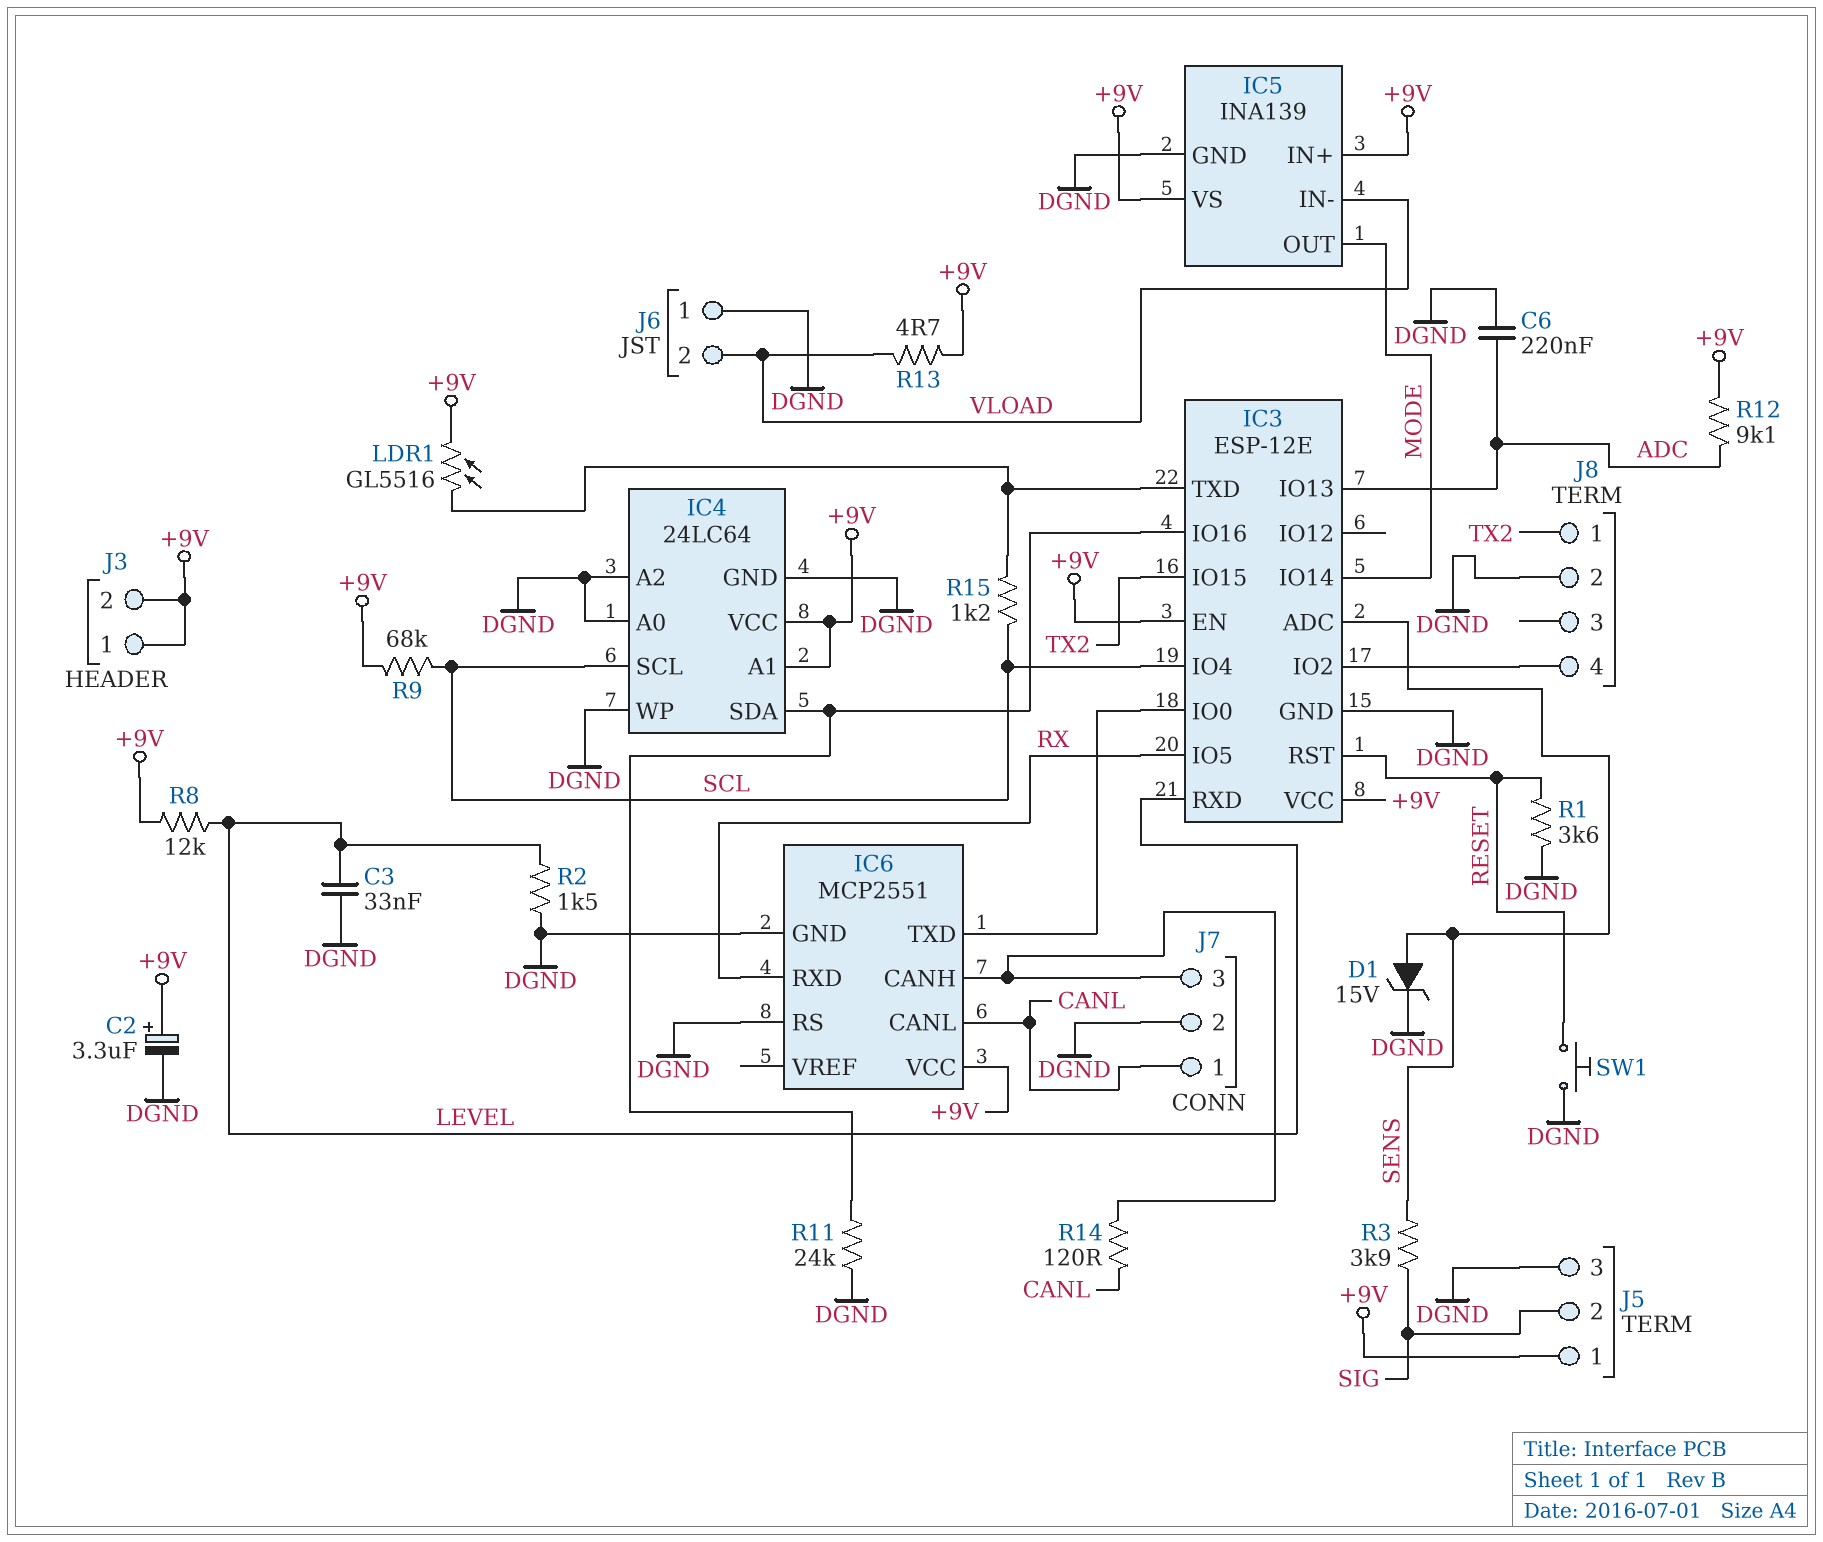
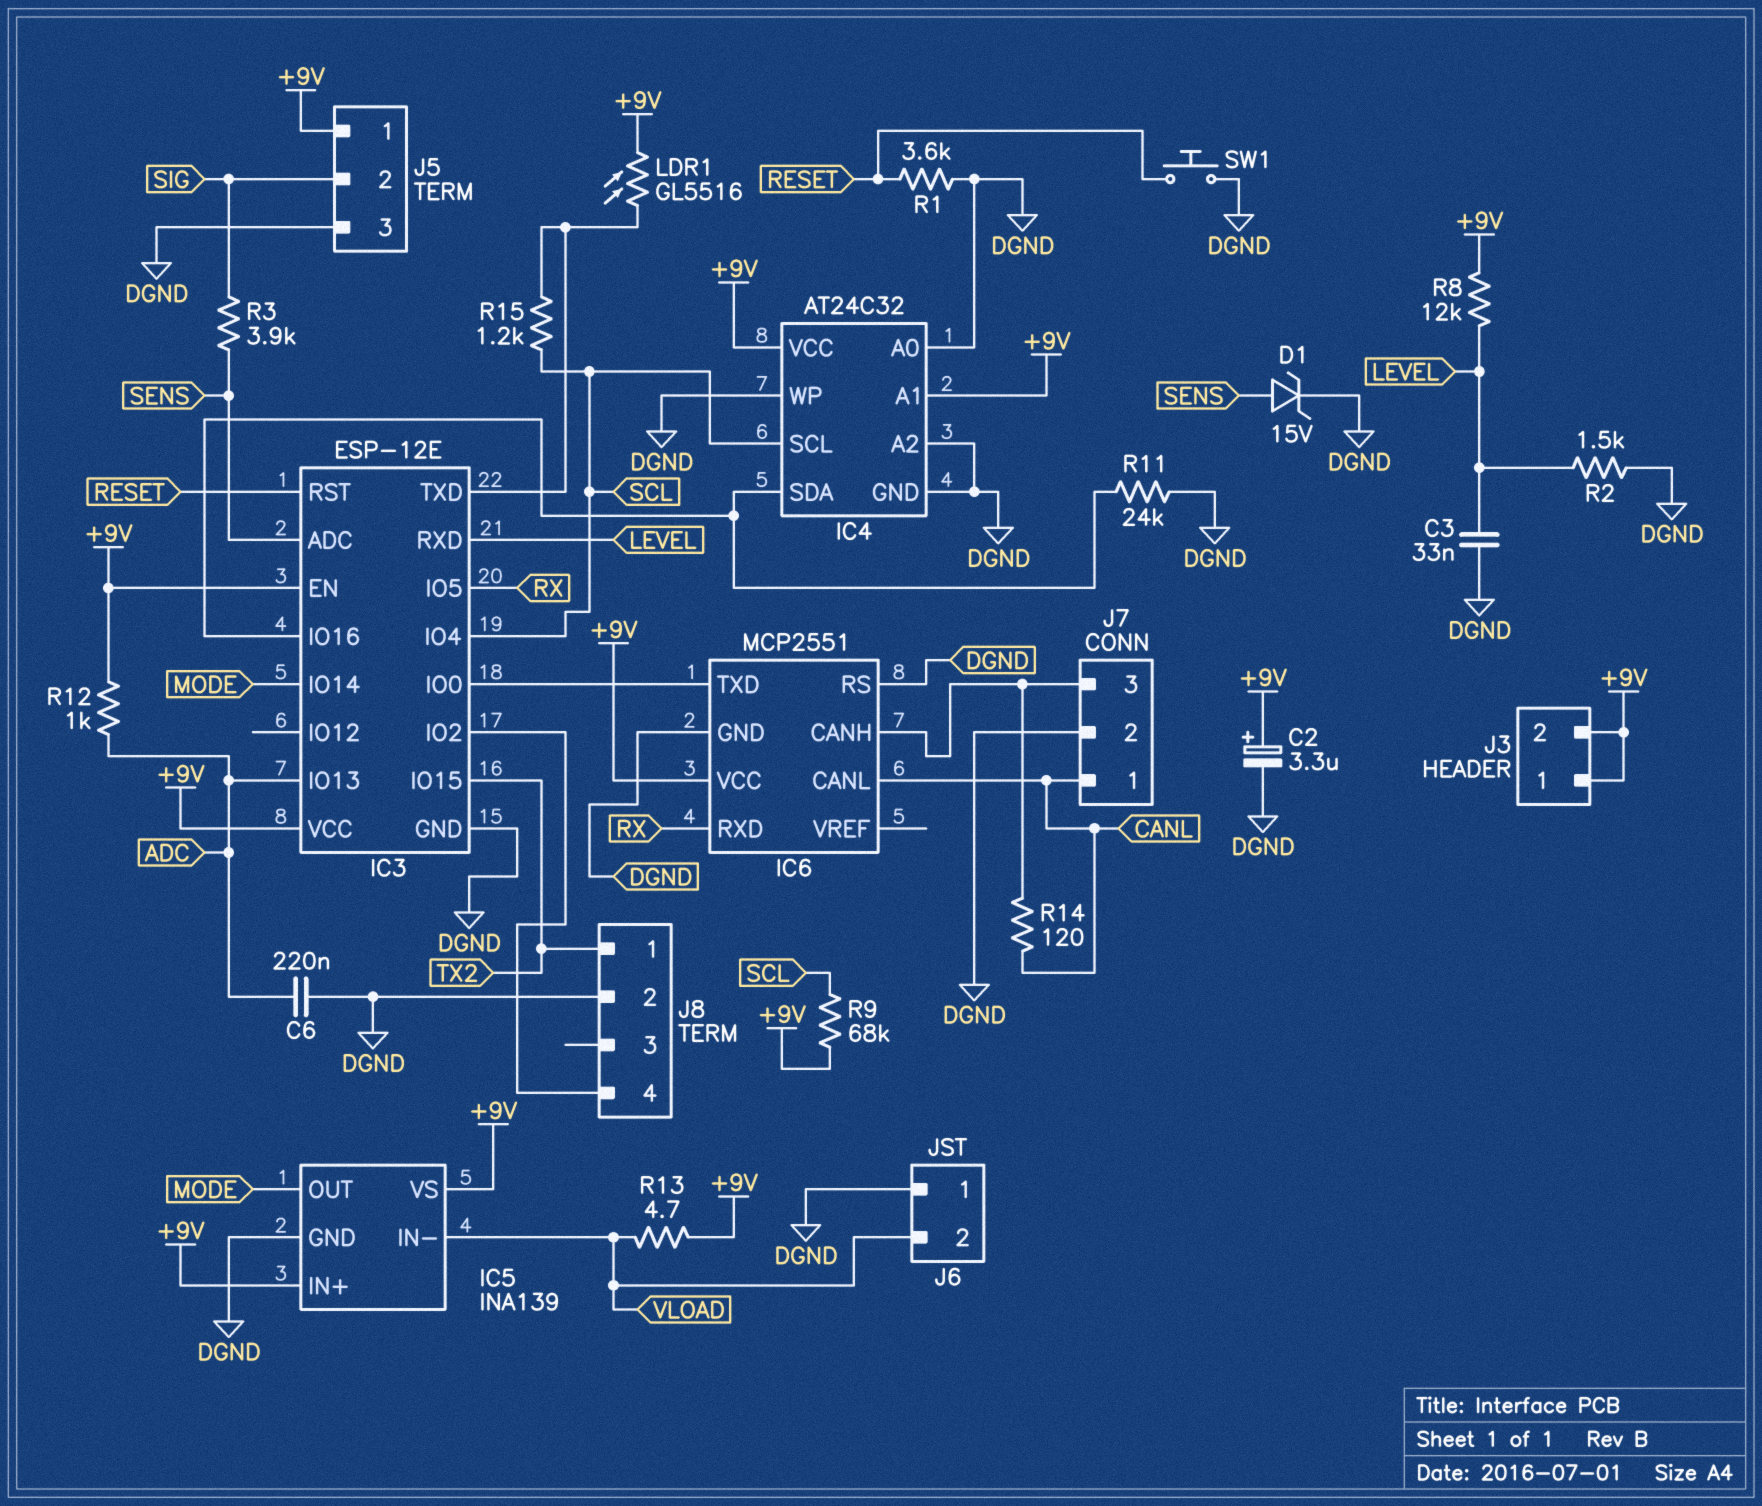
IC4: 24LC64 -> AT24C32
R12: 9.1k (+9V, ADC) -> 1k (+9V, ADC)

